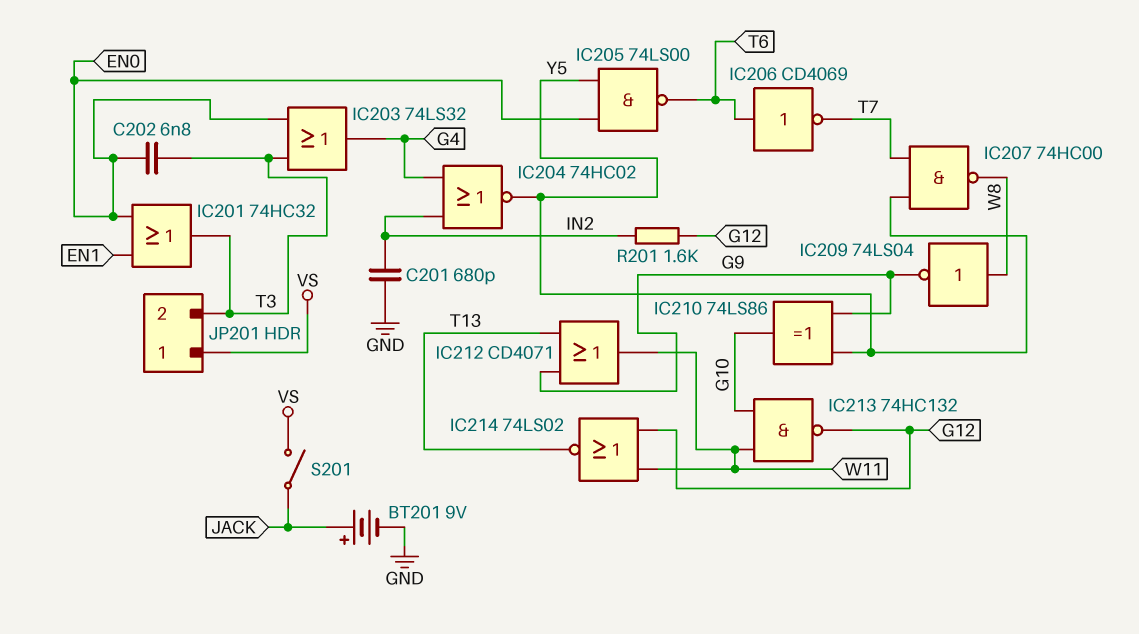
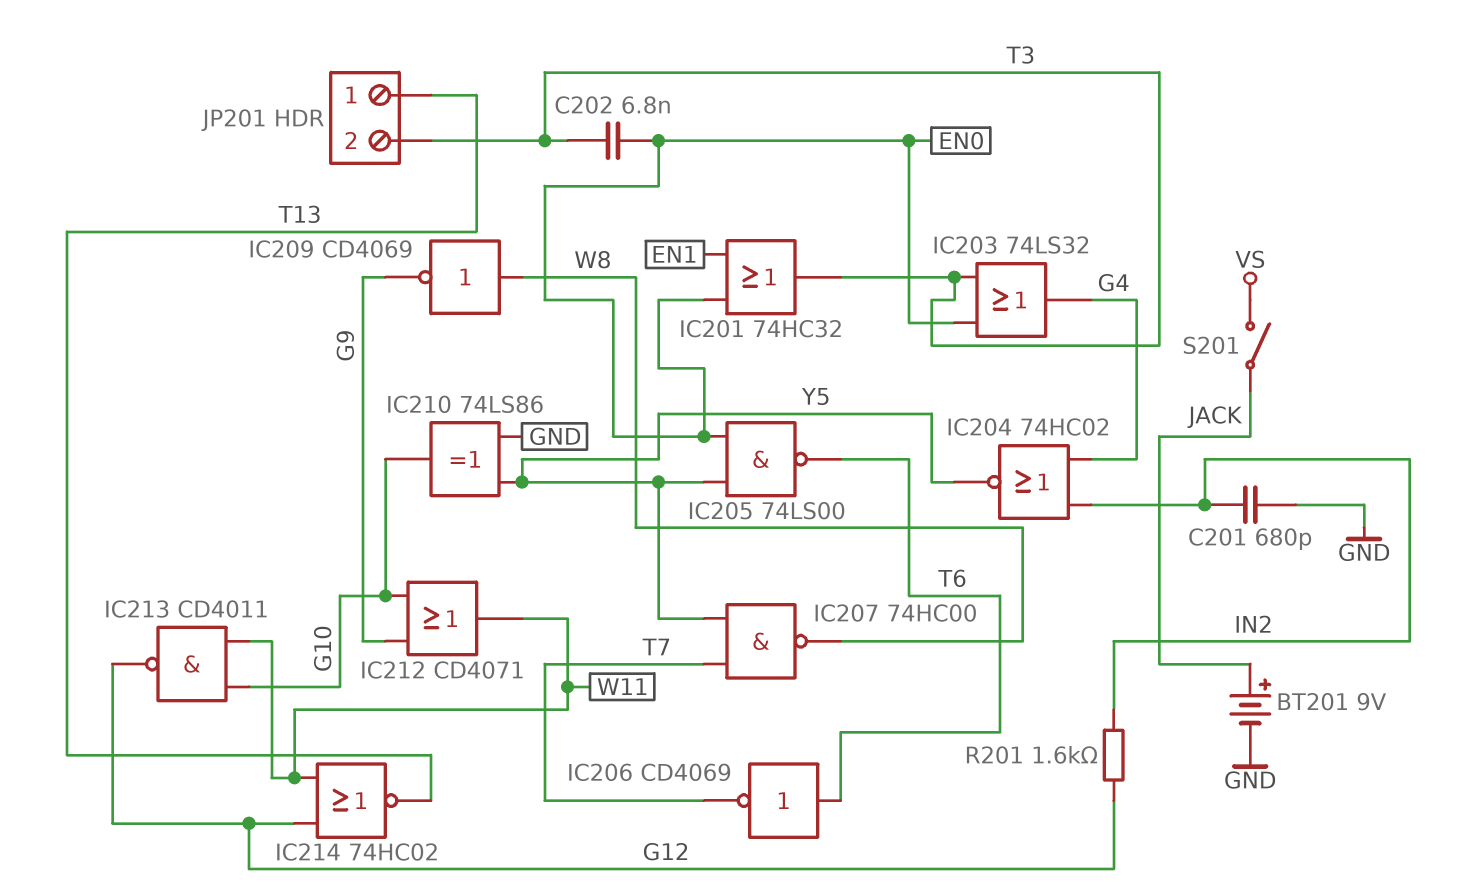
IC209: NOT 74LS04 (in W8, out G9) -> NOT CD4069 (in W8, out G9)
IC210: XOR 74LS86 (in G9, in Y5, out G10) -> XOR 74LS86 (in GND, in Y5, out G10)
IC212: OR CD4071 (in G9, in T13, out W11) -> OR CD4071 (in G9, in G10, out W11)
IC213: NAND 74HC132 (in G10, in W11, out G12) -> NAND CD4011 (in G10, in W11, out G12)
IC214: NOR 74LS02 (in G12, in W11, out T13) -> NOR 74HC02 (in G12, in W11, out T13)
JP201 pin 1: VS -> T13

